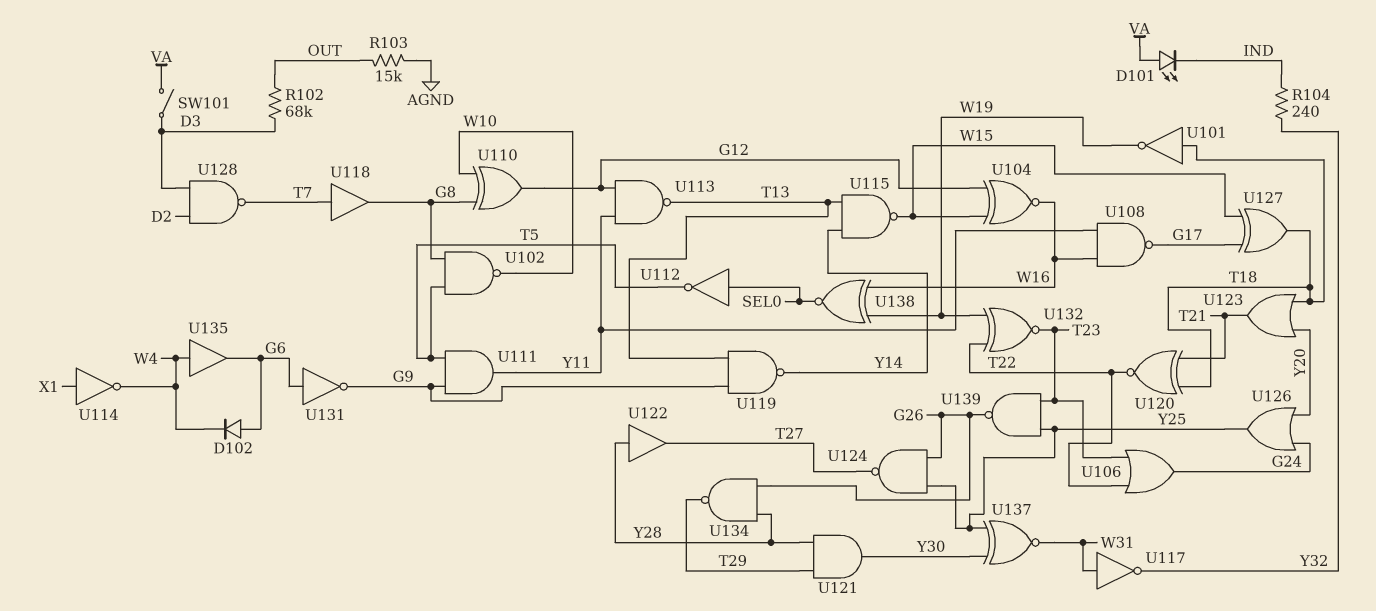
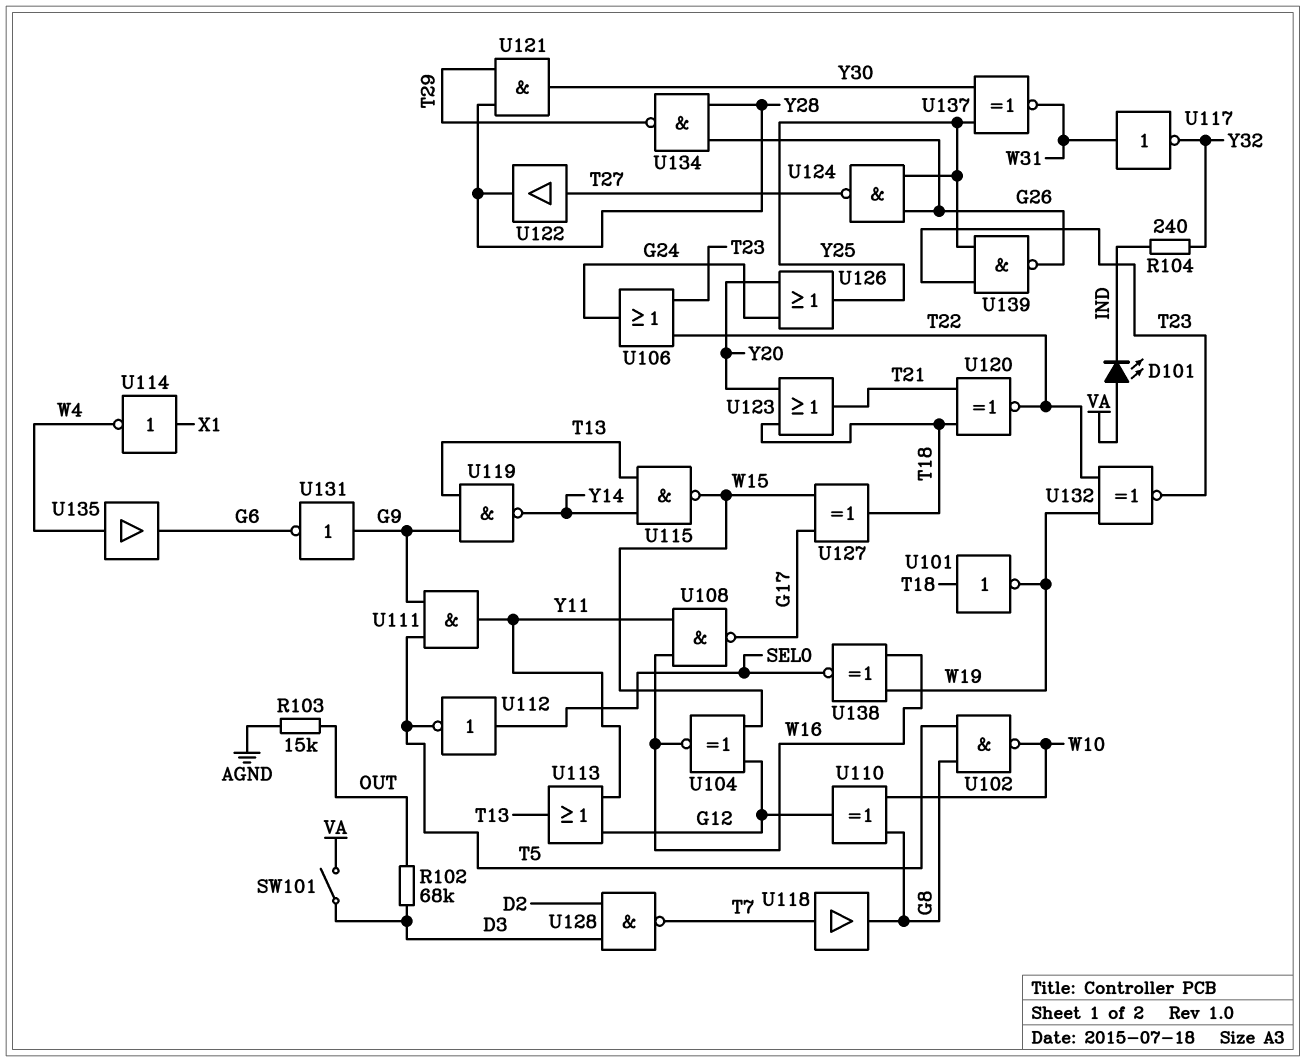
D102: diode (A G6, K W4) -> none
U113: NAND (in G12, in Y11, out T13) -> OR (in G12, in Y11, out T13)
U122: buffer (in Y28, out T27) -> buffer (in T27, out Y28)
U131: NOT (in G6, out G9) -> NOT (in G9, out G6)

